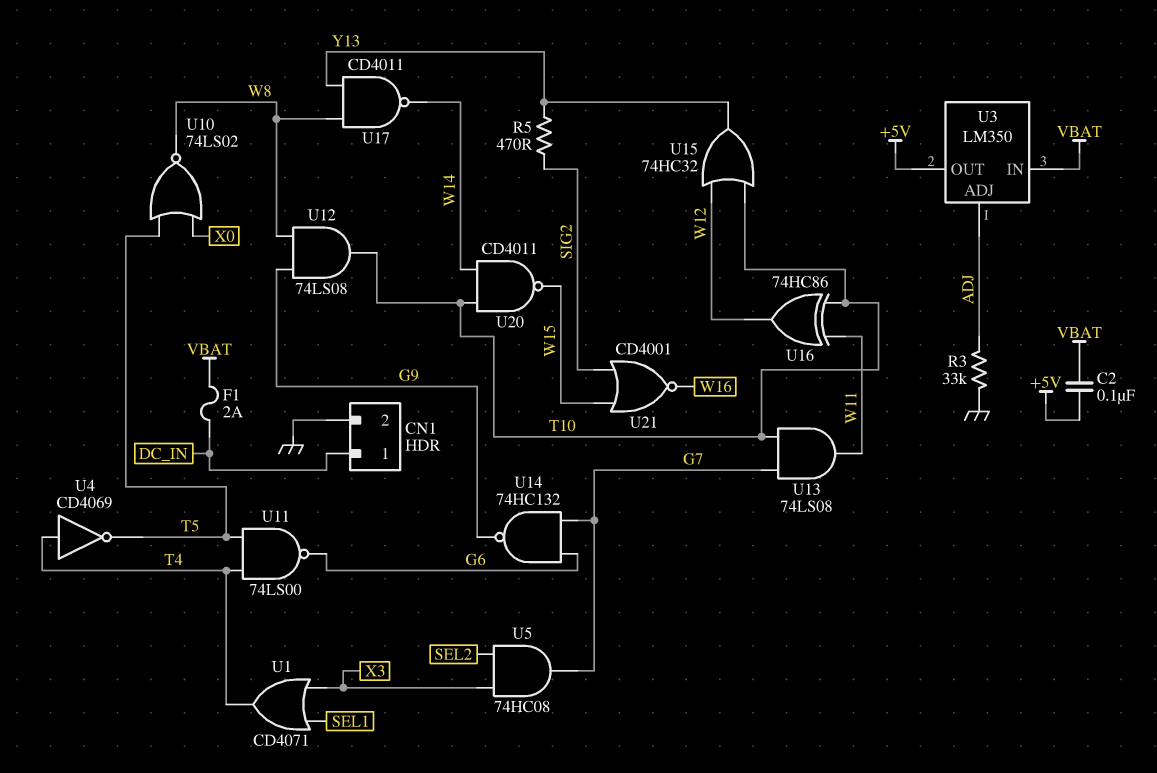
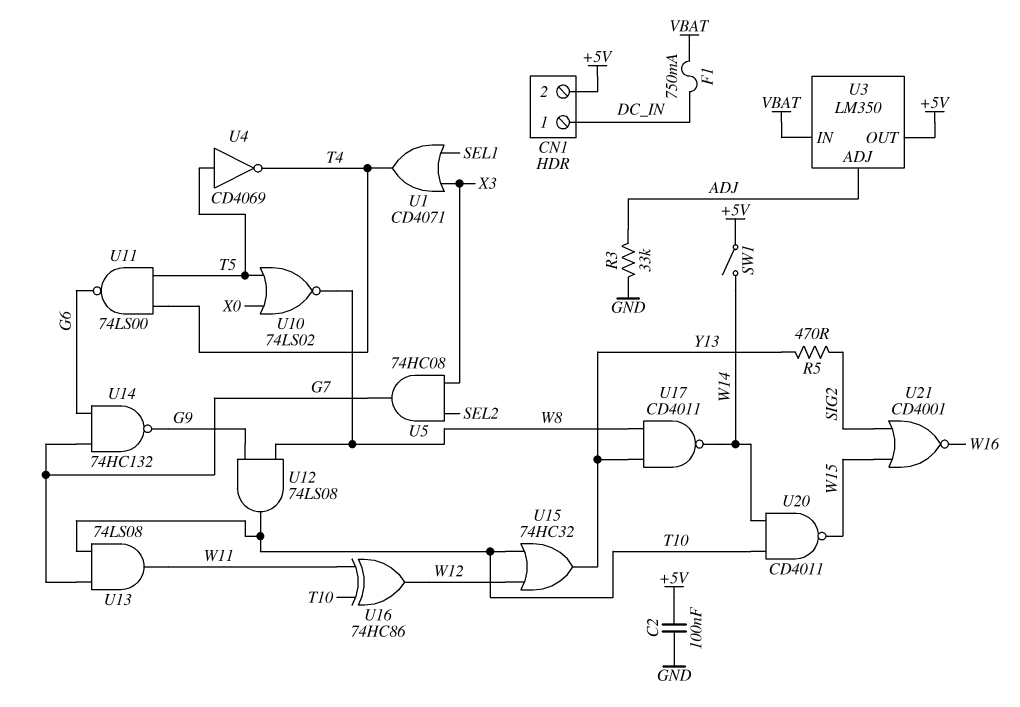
C2: 100nF (+5V, VBAT) -> 100nF (+5V, GND)
CN1 pin 2: GND -> +5V
F1: 2A (DC_IN, VBAT) -> 750mA (DC_IN, VBAT)
SW1: none -> switch (+5V, W14)
U4: NOT CD4069 (in T4, out T5) -> NOT CD4069 (in T5, out T4)

